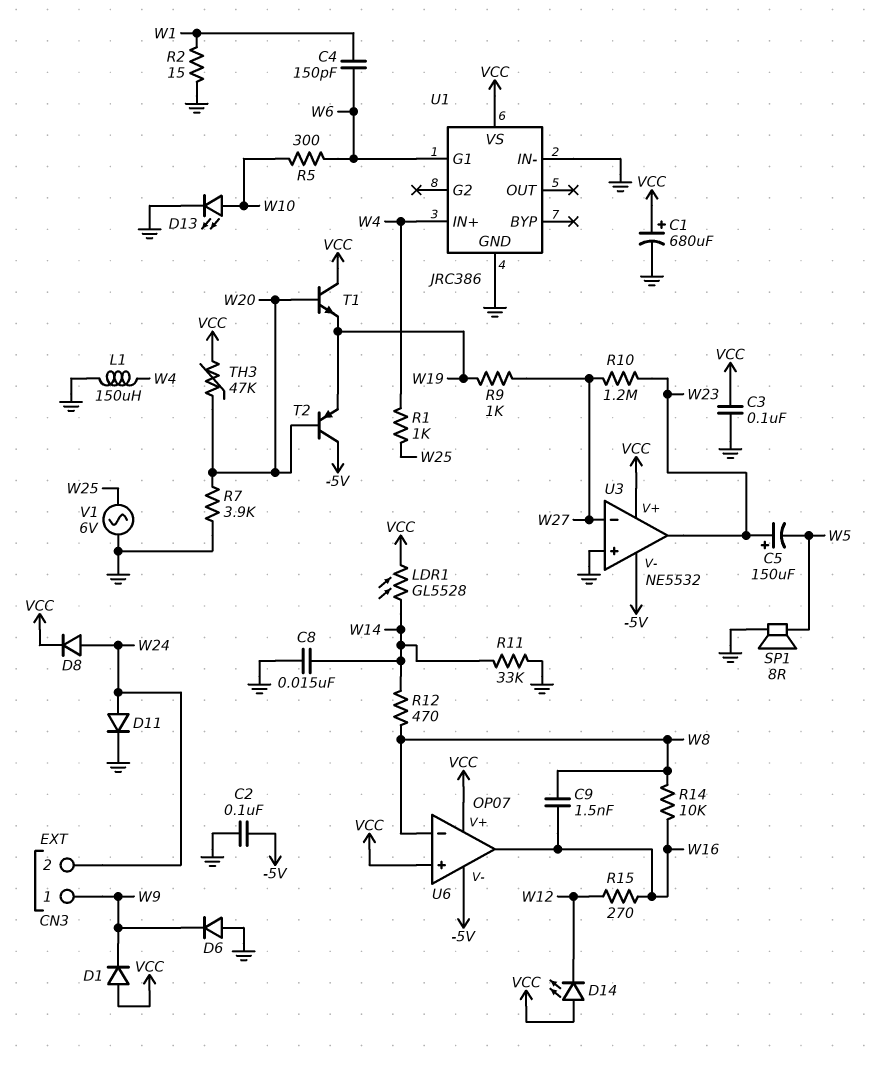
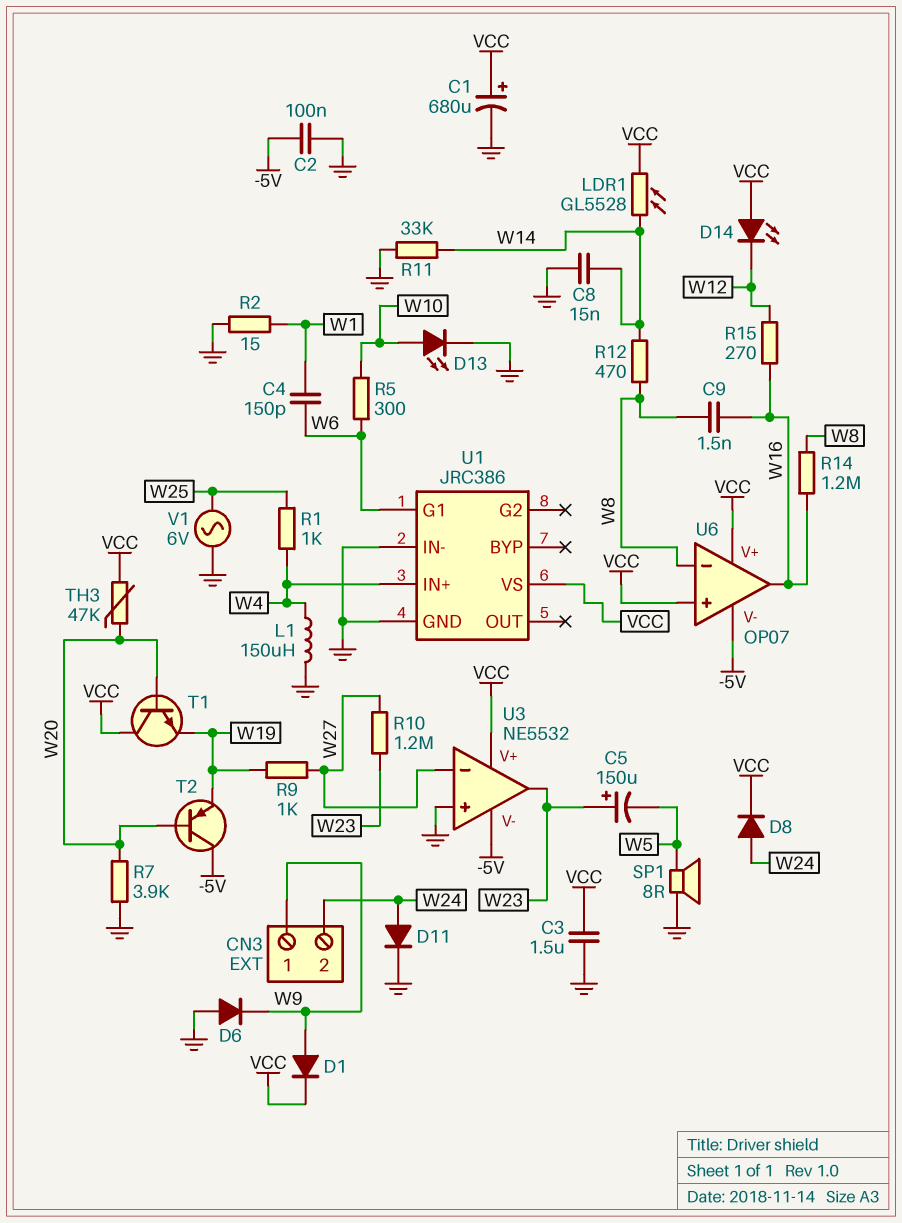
C3: 100nF (GND, VCC) -> 1.5uF (GND, VCC)
D1: diode (A VCC, K W9) -> diode (A W9, K VCC)
R14: 10k (W8, W16) -> 1.2M (W8, W16)

